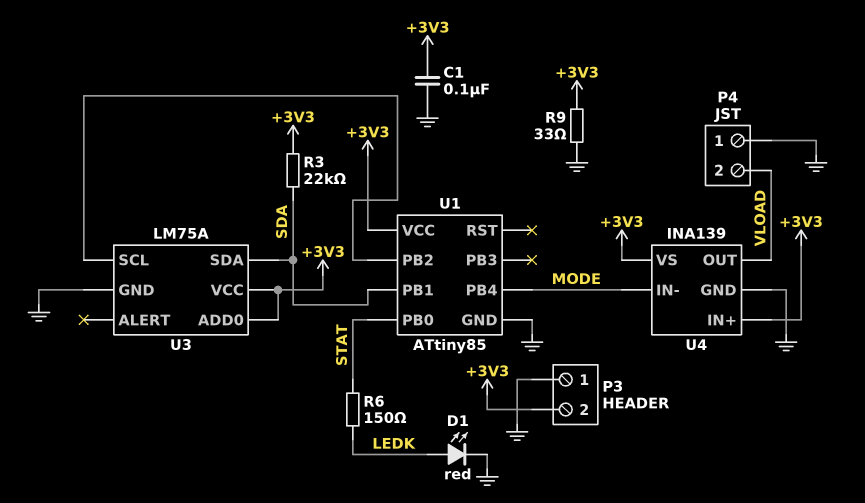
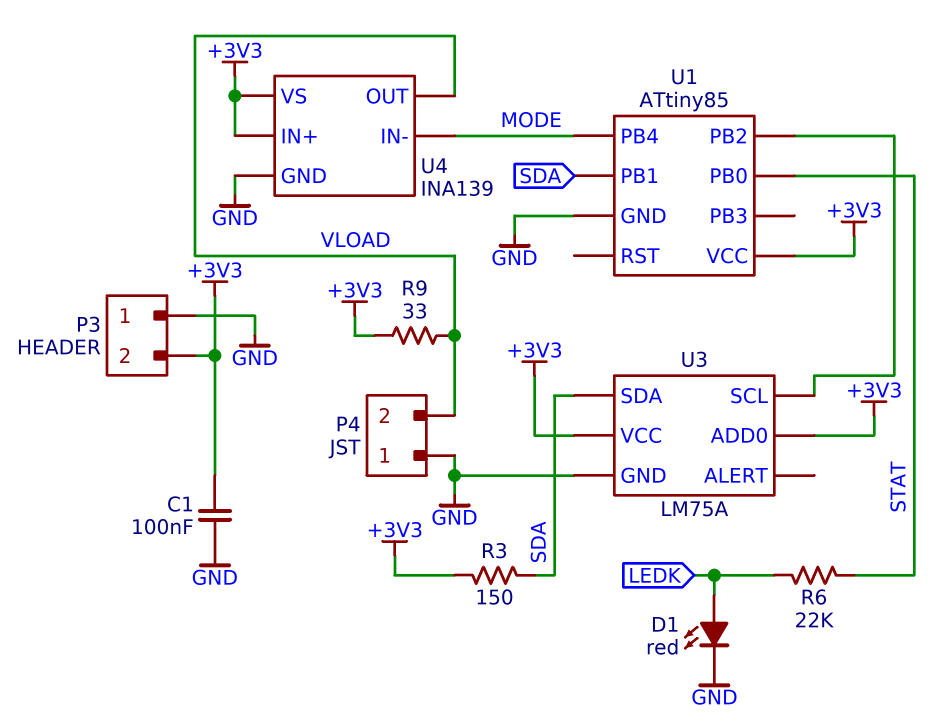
R3: 22k (+3V3, SDA) -> 150 (+3V3, SDA)
R6: 150 (LEDK, STAT) -> 22k (LEDK, STAT)
R9: 33 (+3V3, GND) -> 33 (+3V3, VLOAD)

